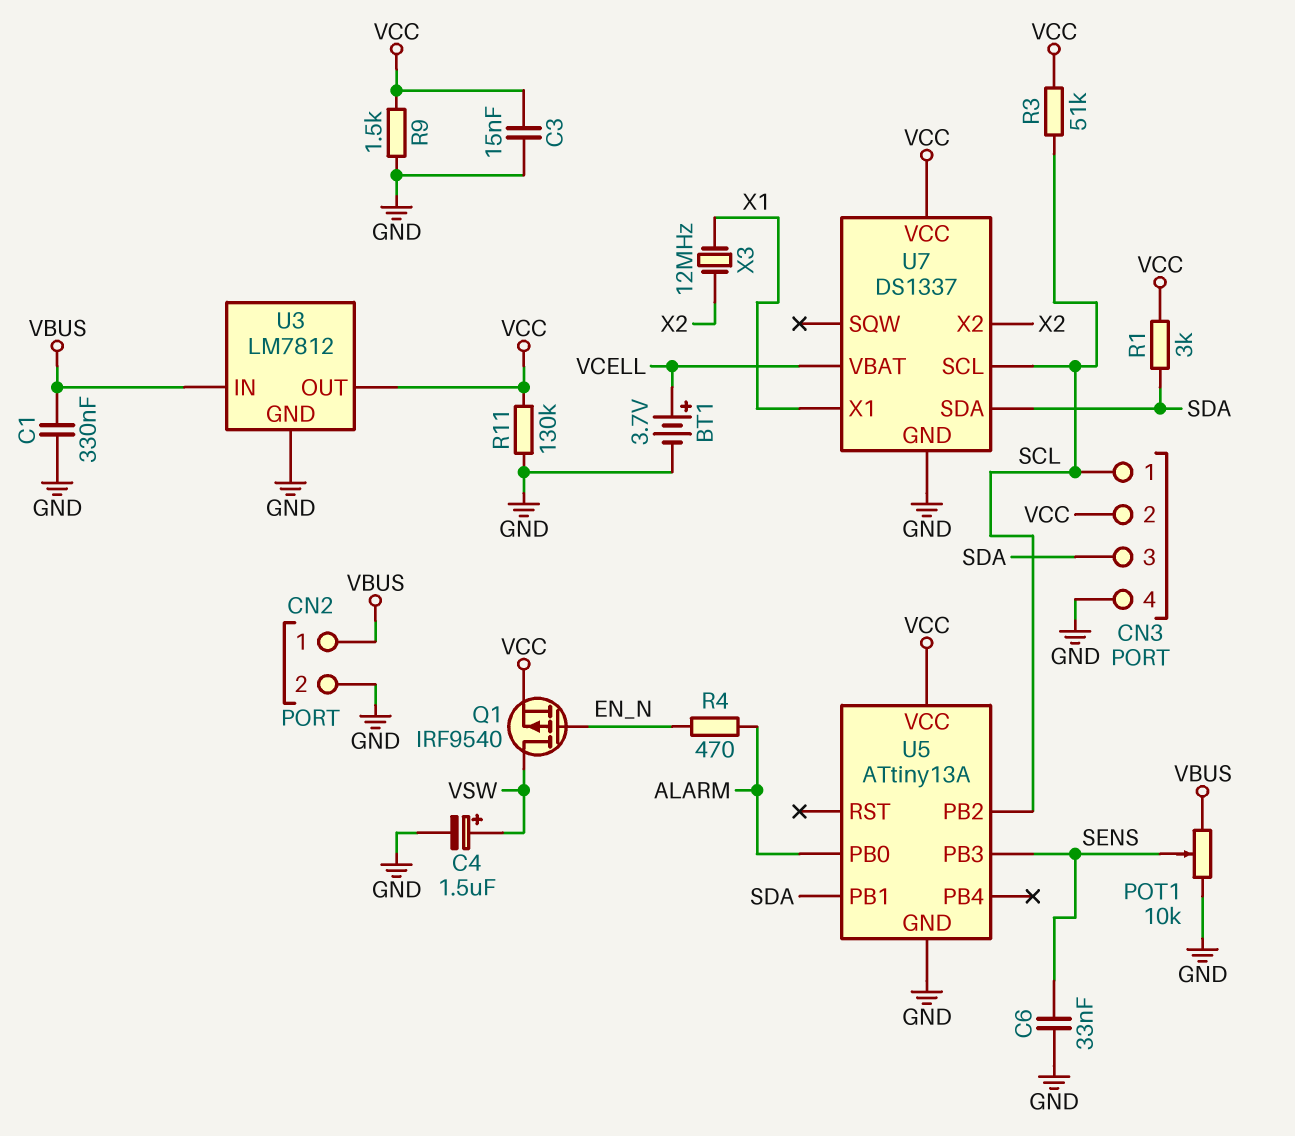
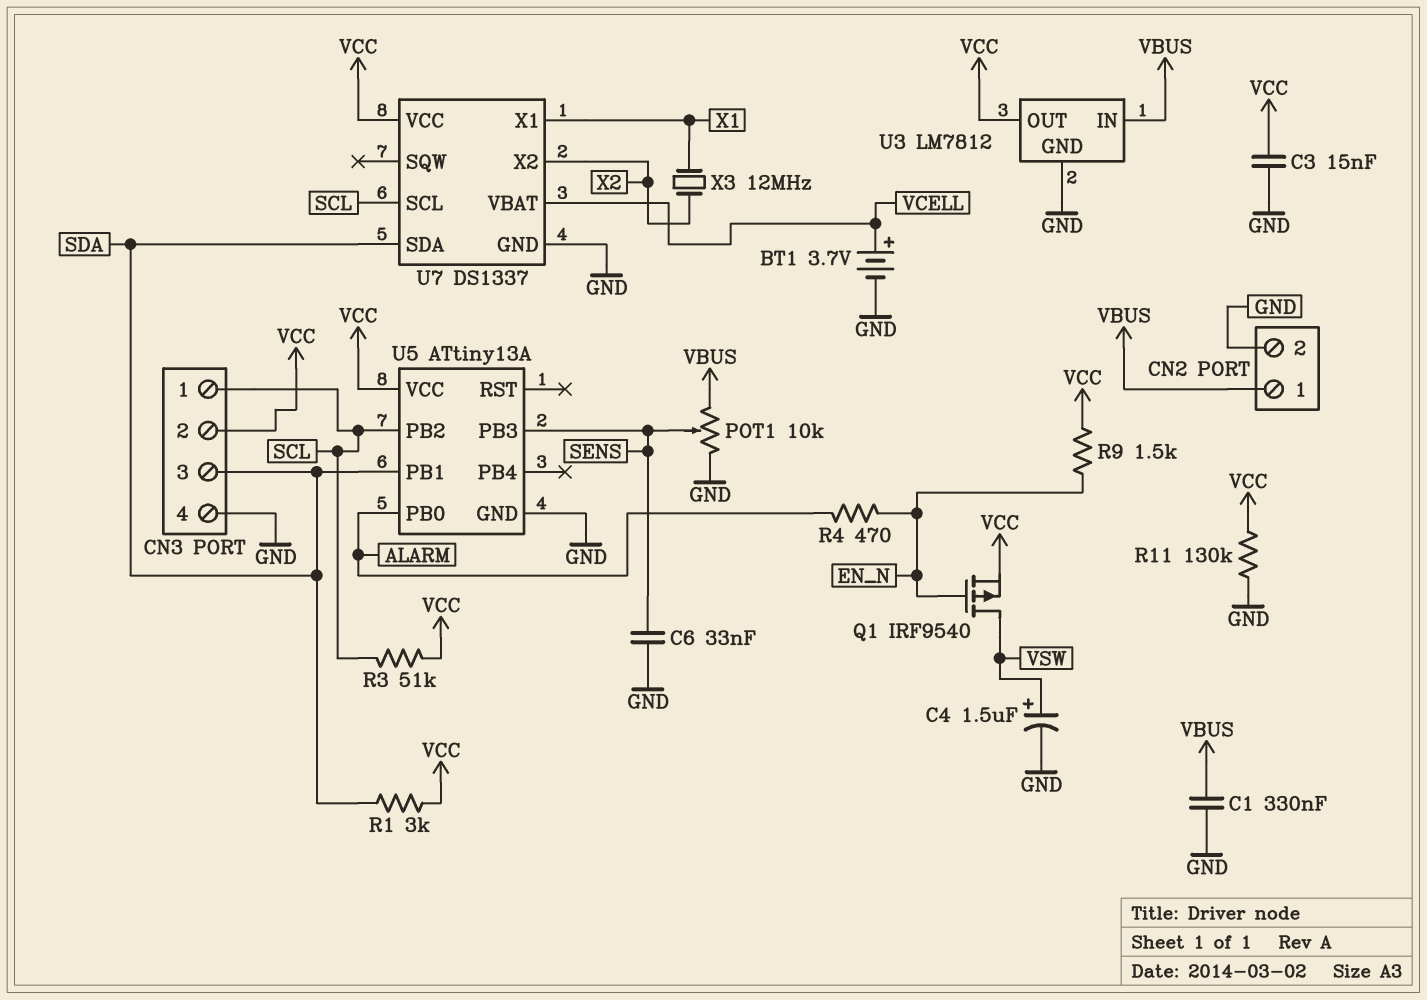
R9: 1.5k (GND, VCC) -> 1.5k (EN_N, VCC)

